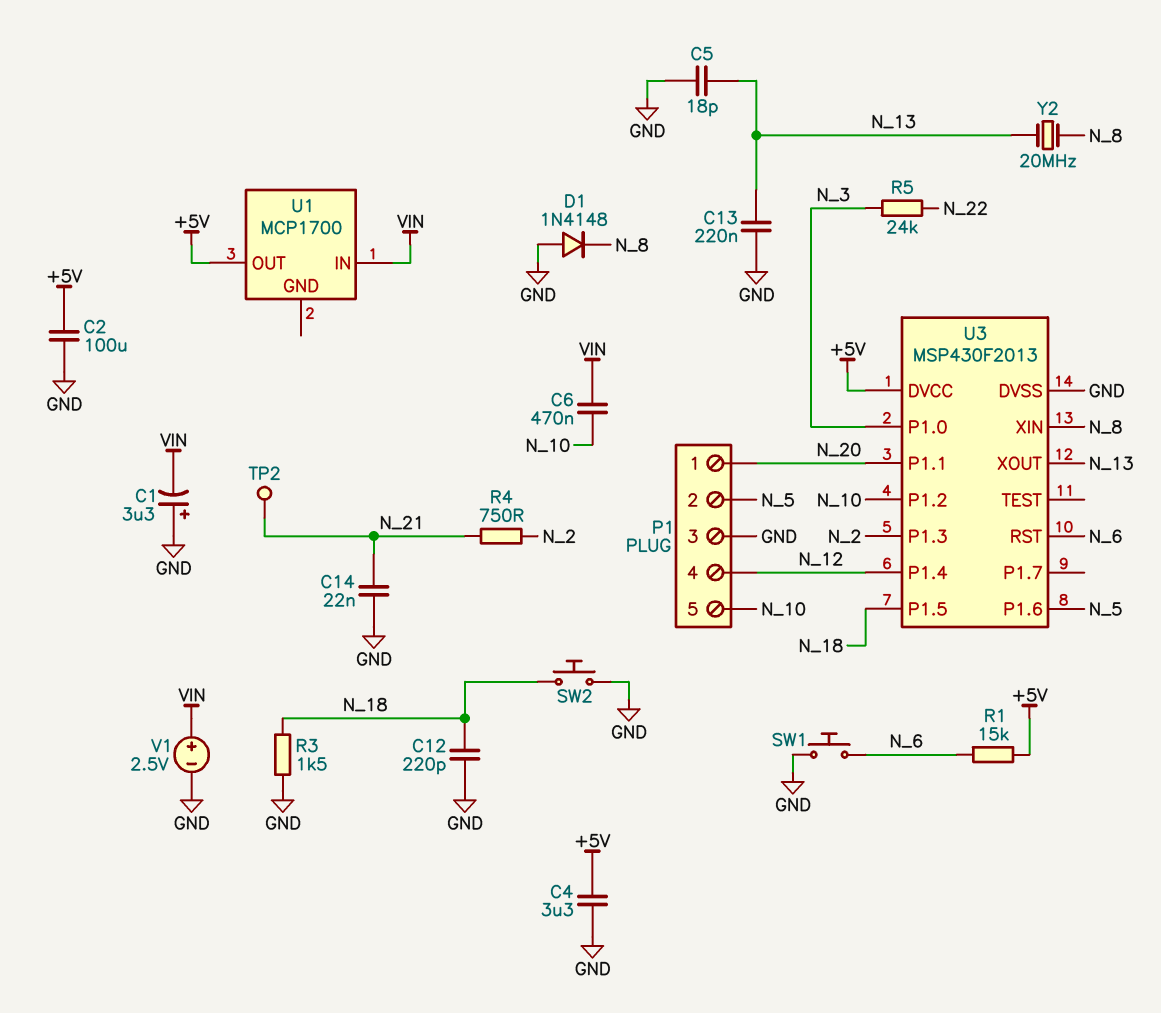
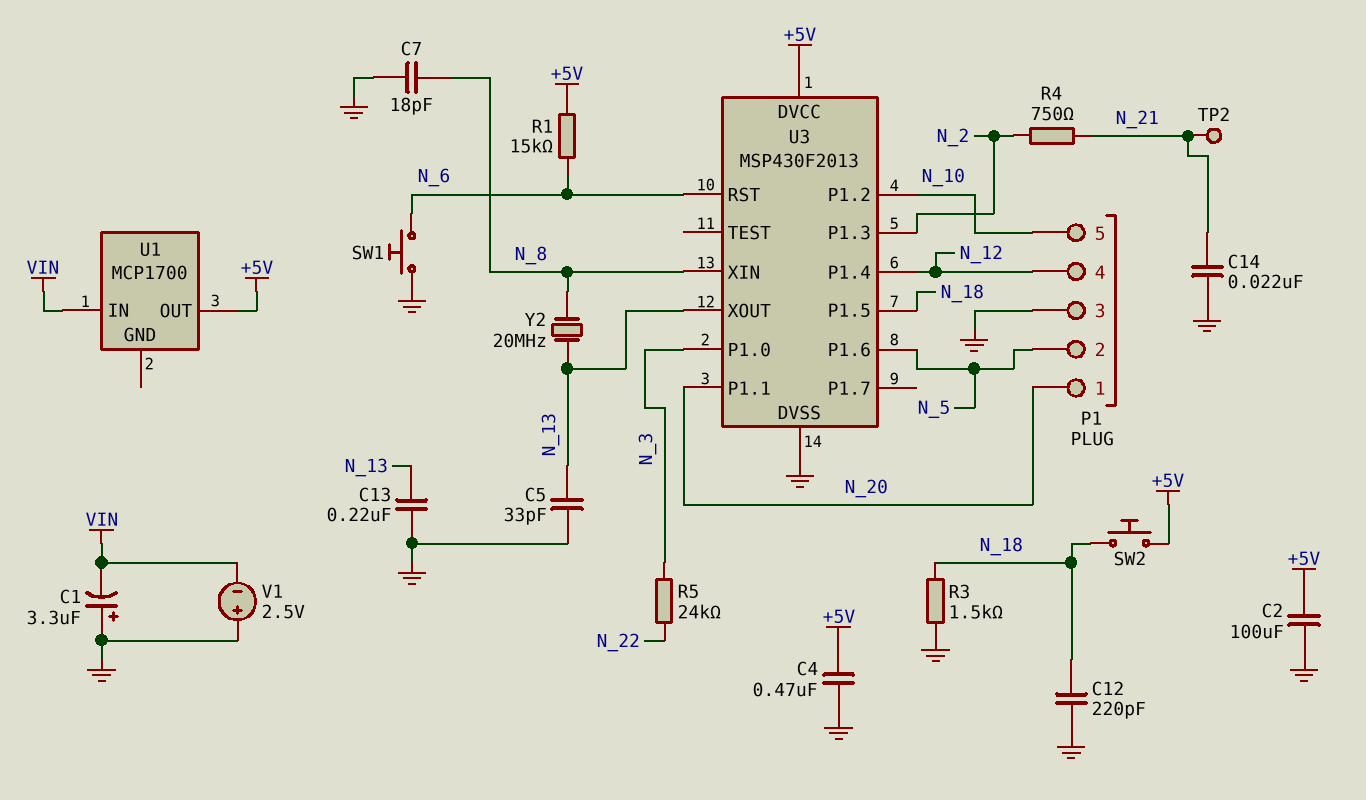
C4: 3.3uF (+5V, GND) -> 470nF (+5V, GND)
C5: 18pF (GND, N_13) -> 33pF (GND, N_13)
C6: 470nF (N_10, VIN) -> none
C7: none -> 18pF (GND, N_8)
D1: diode 1N4148 (A GND, K N_8) -> none
SW2: button (GND, N_18) -> button (+5V, N_18)
V1: 2.5V (plus VIN, minus GND) -> 2.5V (plus GND, minus VIN)

